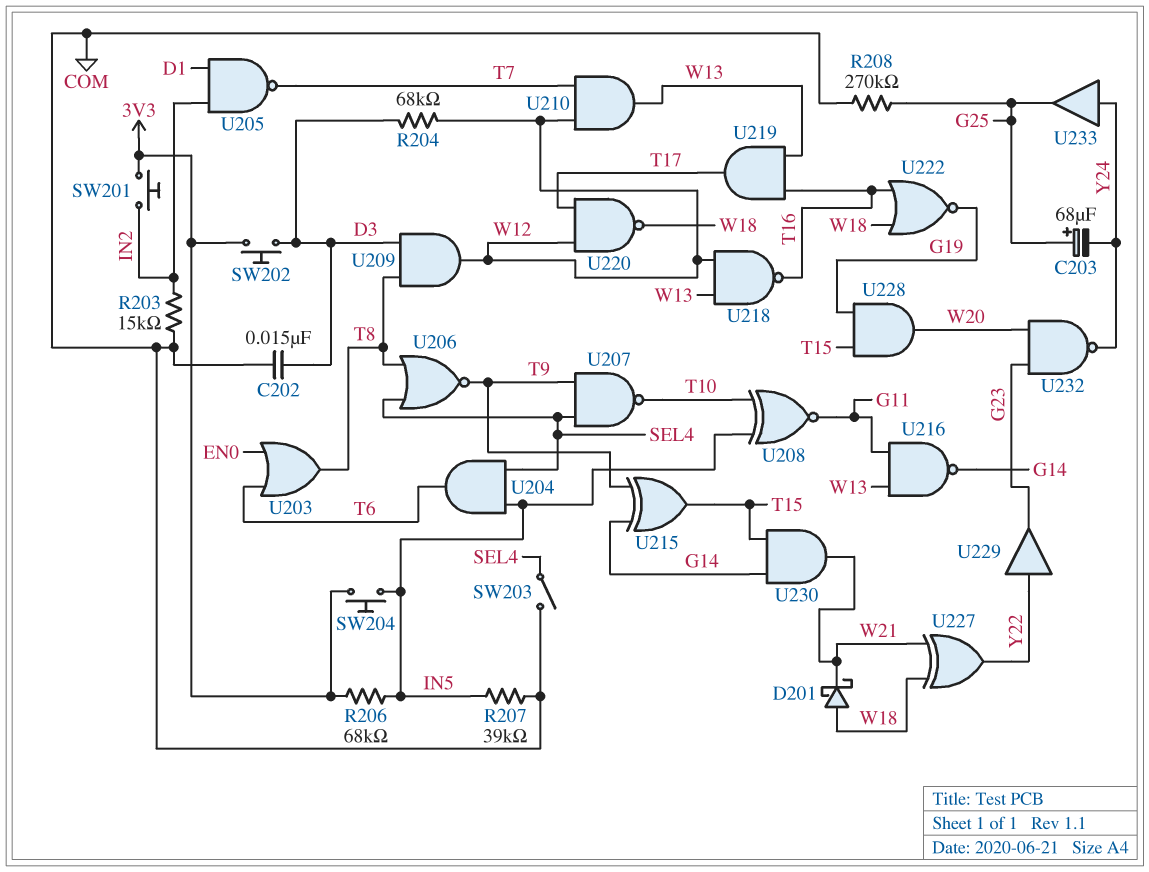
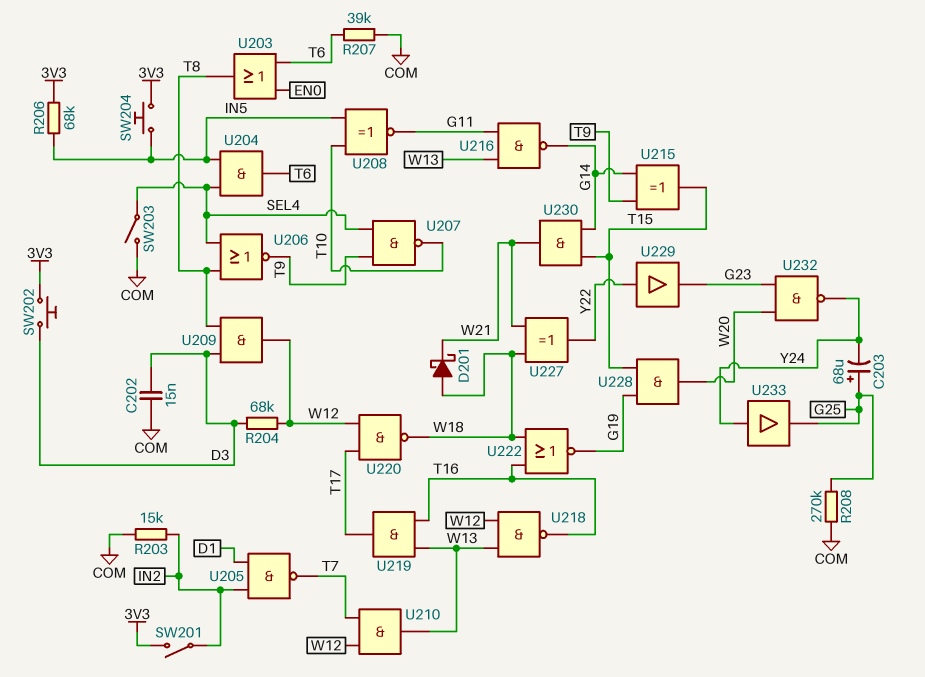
R207: 39k (COM, IN5) -> 39k (COM, T6)
SW201: button (3V3, IN2) -> switch (3V3, IN2)

